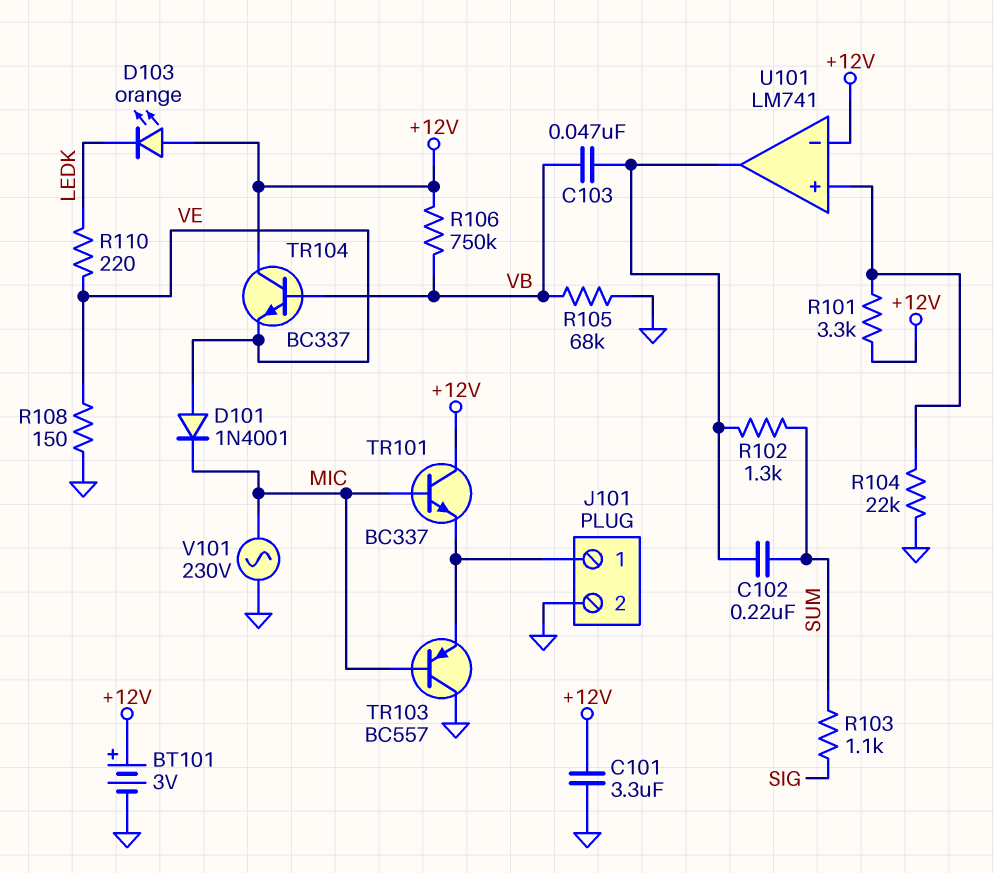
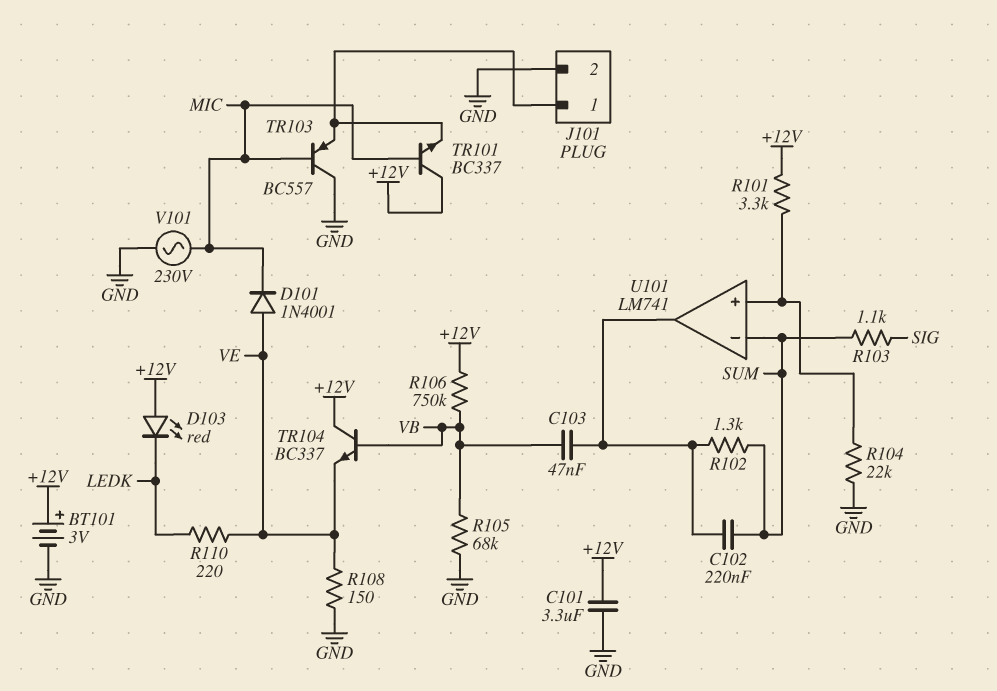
D103: LED orange (A +12V, K LEDK) -> LED red (A +12V, K LEDK)
U101 pin in-: +12V -> SUM

